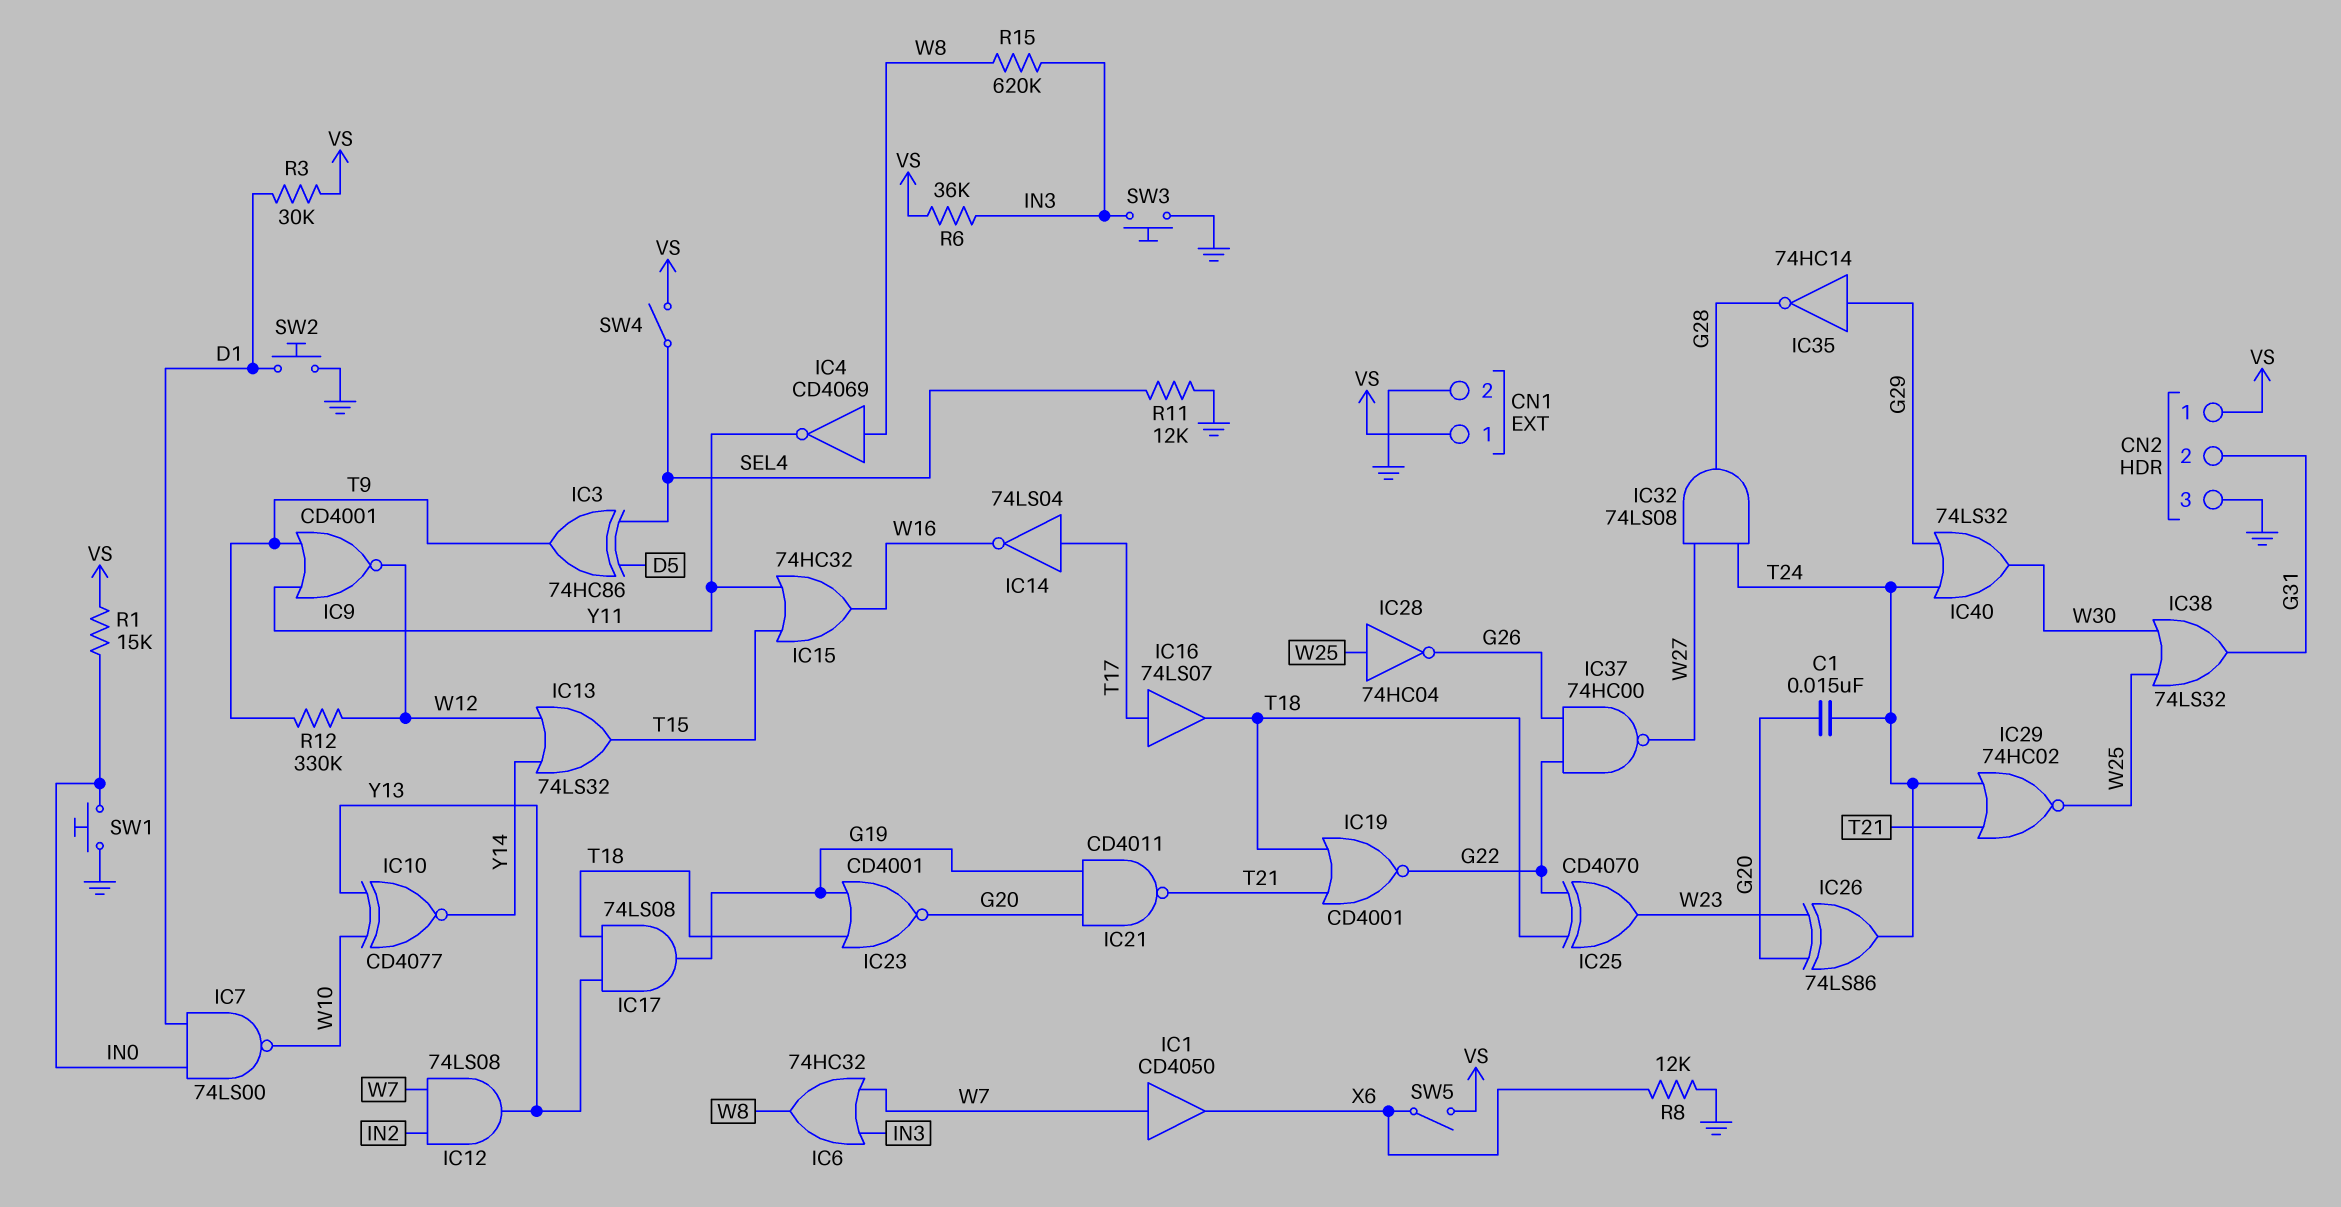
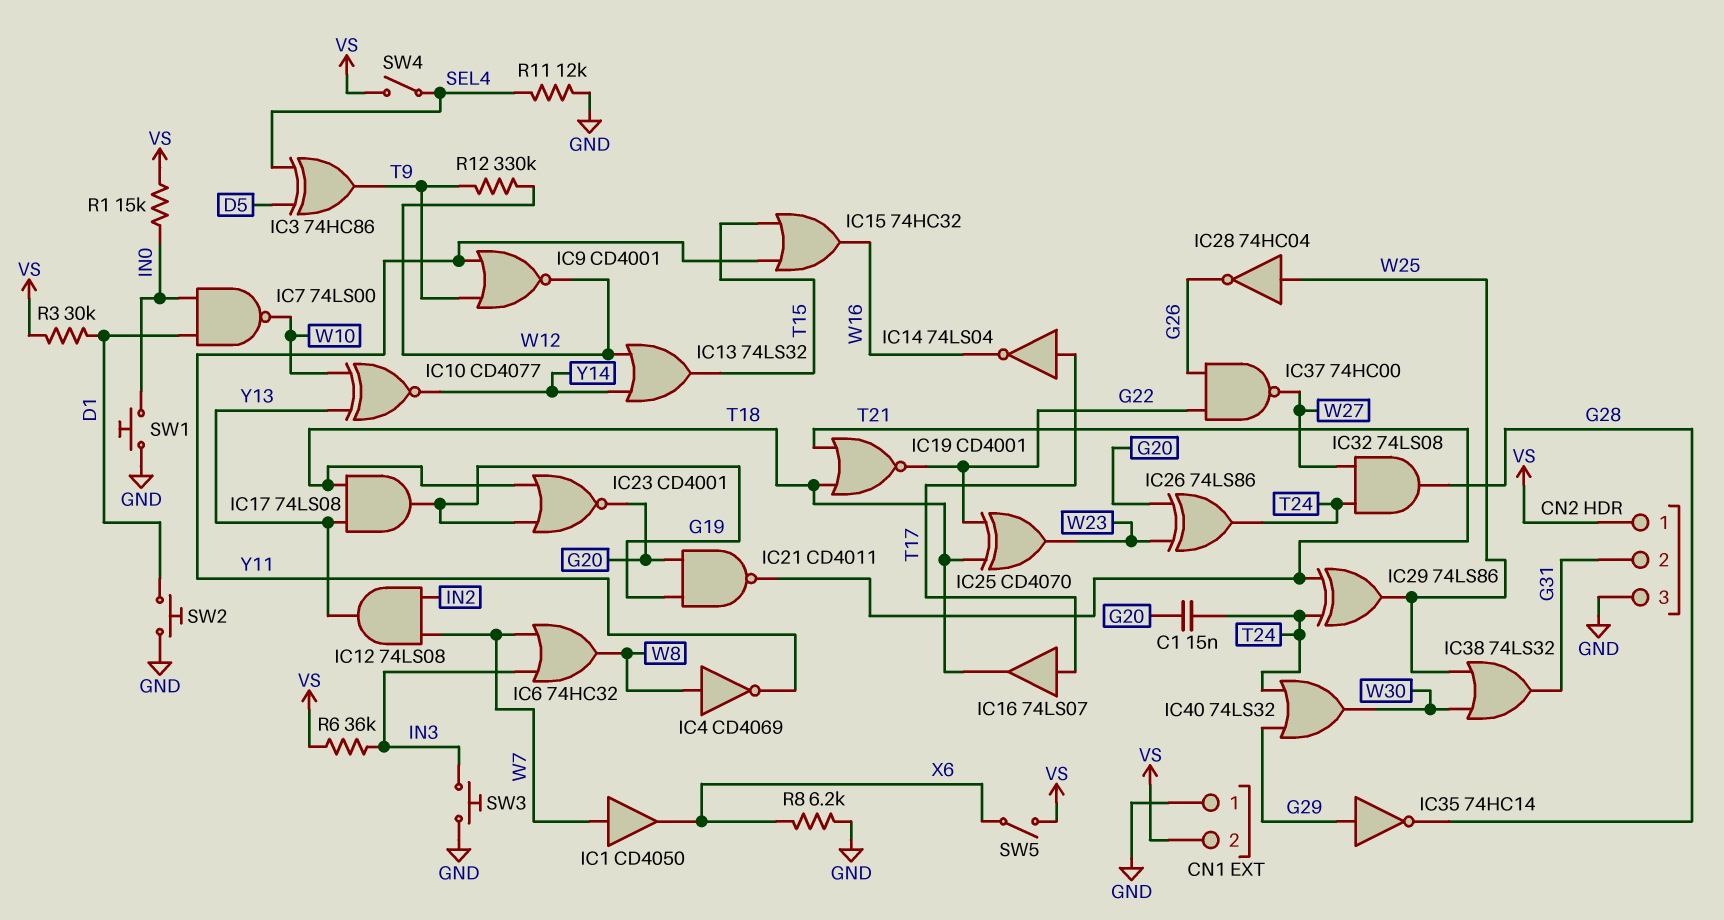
CN1 pin 1: VS -> GND
CN1 pin 2: GND -> VS
IC29: NOR 74HC02 (in T21, in T24, out W25) -> XOR 74LS86 (in T21, in T24, out W25)
R8: 12k (GND, X6) -> 6.2k (GND, X6)
R15: 620k (IN3, W8) -> none

